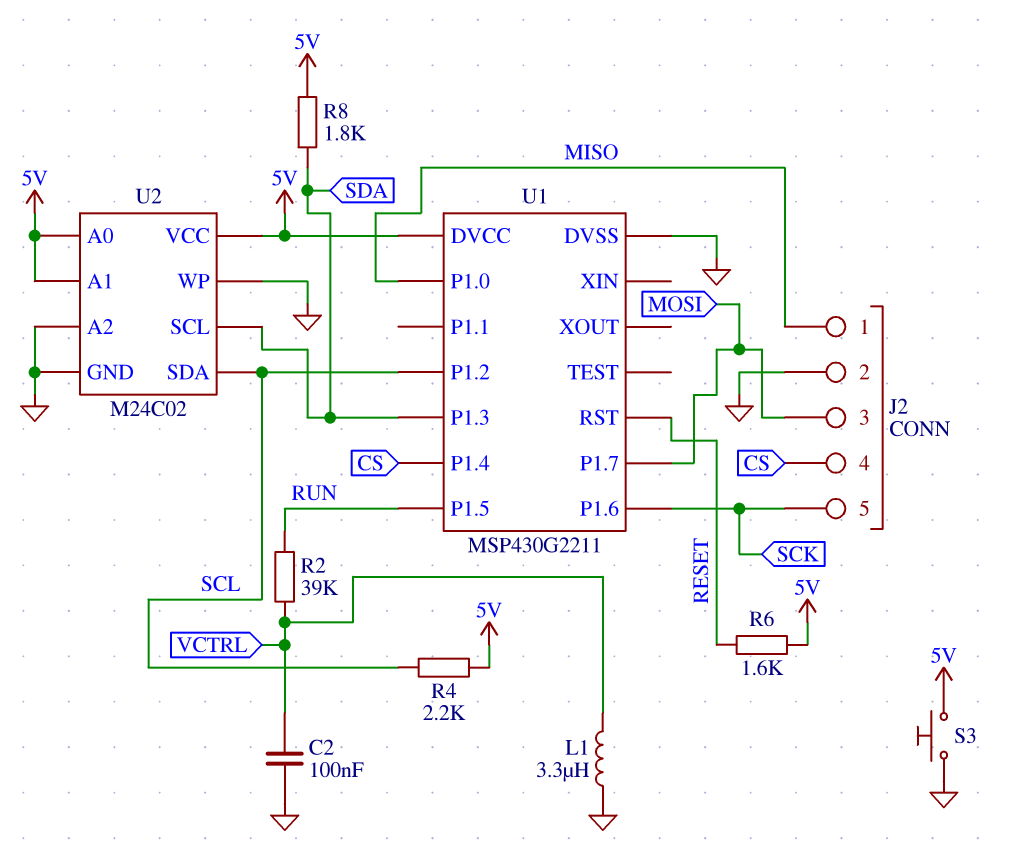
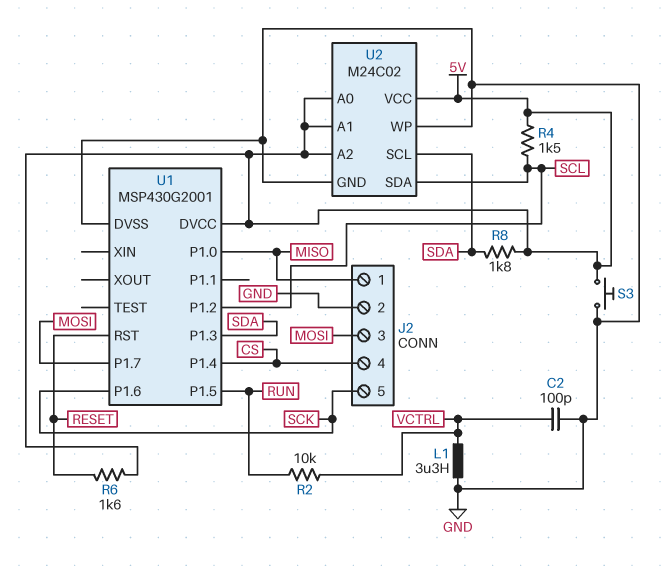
C2: 100nF (GND, VCTRL) -> 100pF (GND, VCTRL)
R2: 39k (RUN, VCTRL) -> 10k (RUN, VCTRL)
R4: 2.2k (5V, SCL) -> 1.5k (5V, SCL)
U1: MSP430G2211 -> MSP430G2001
U2 pin A2: GND -> 5V

